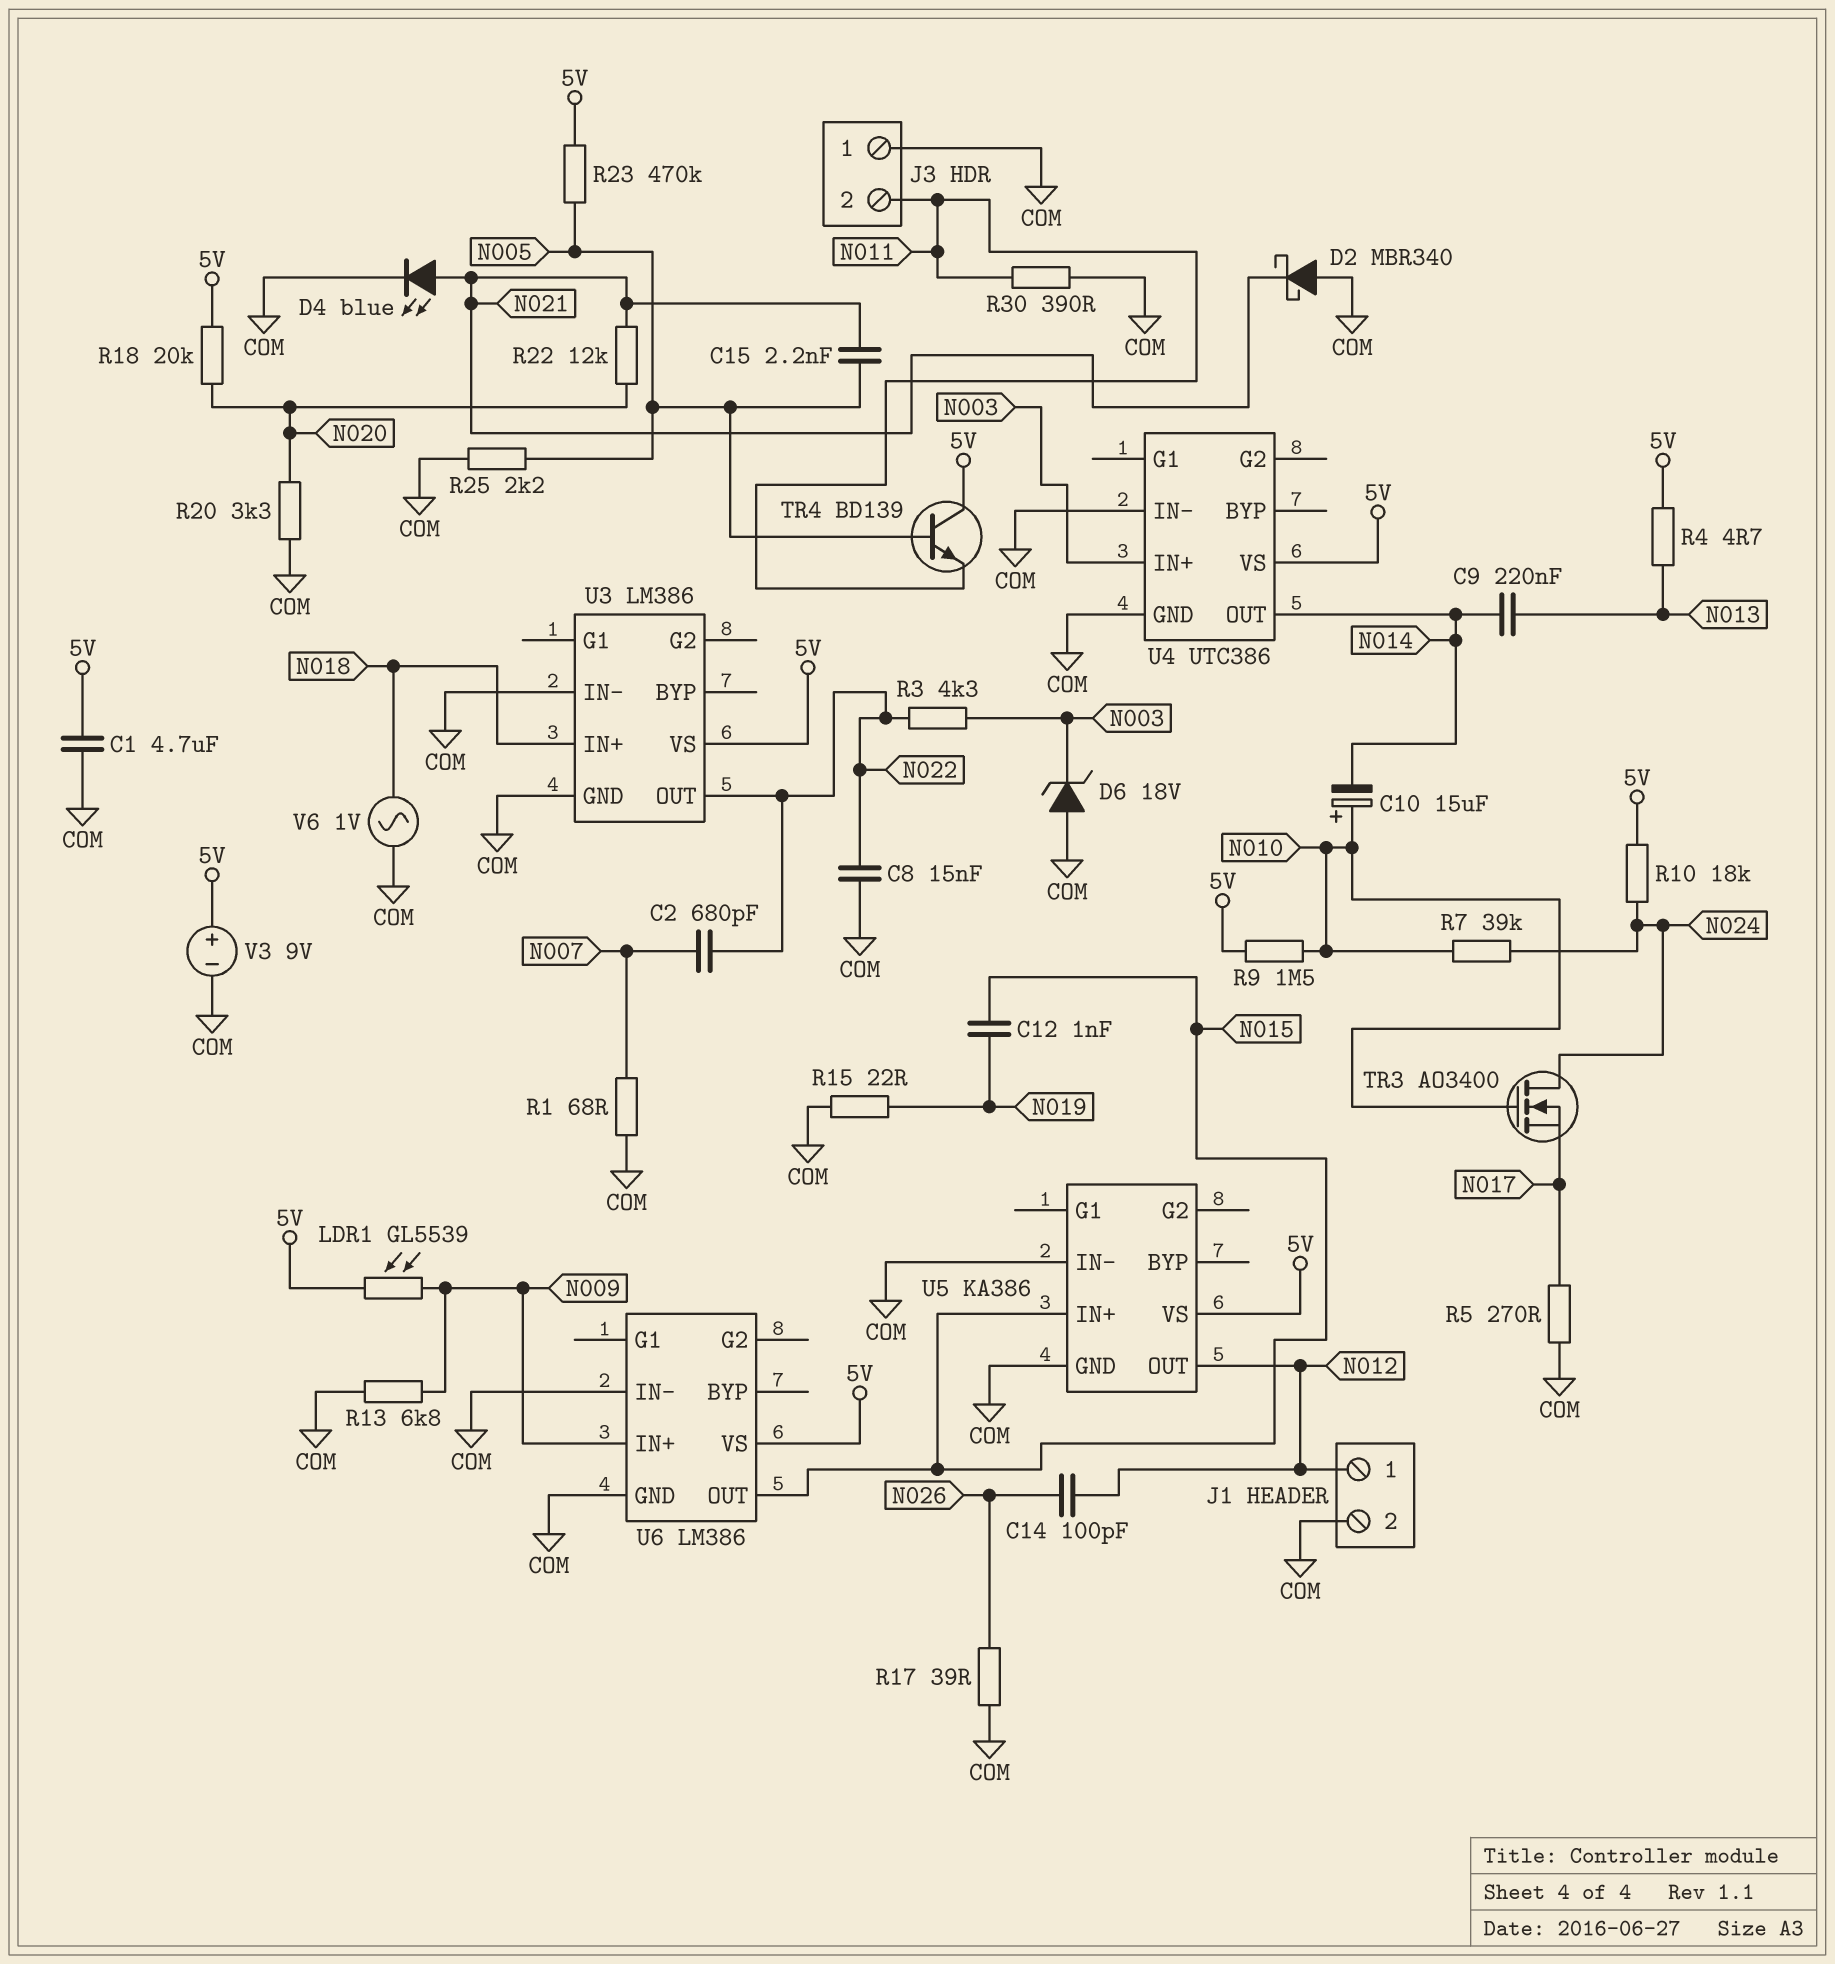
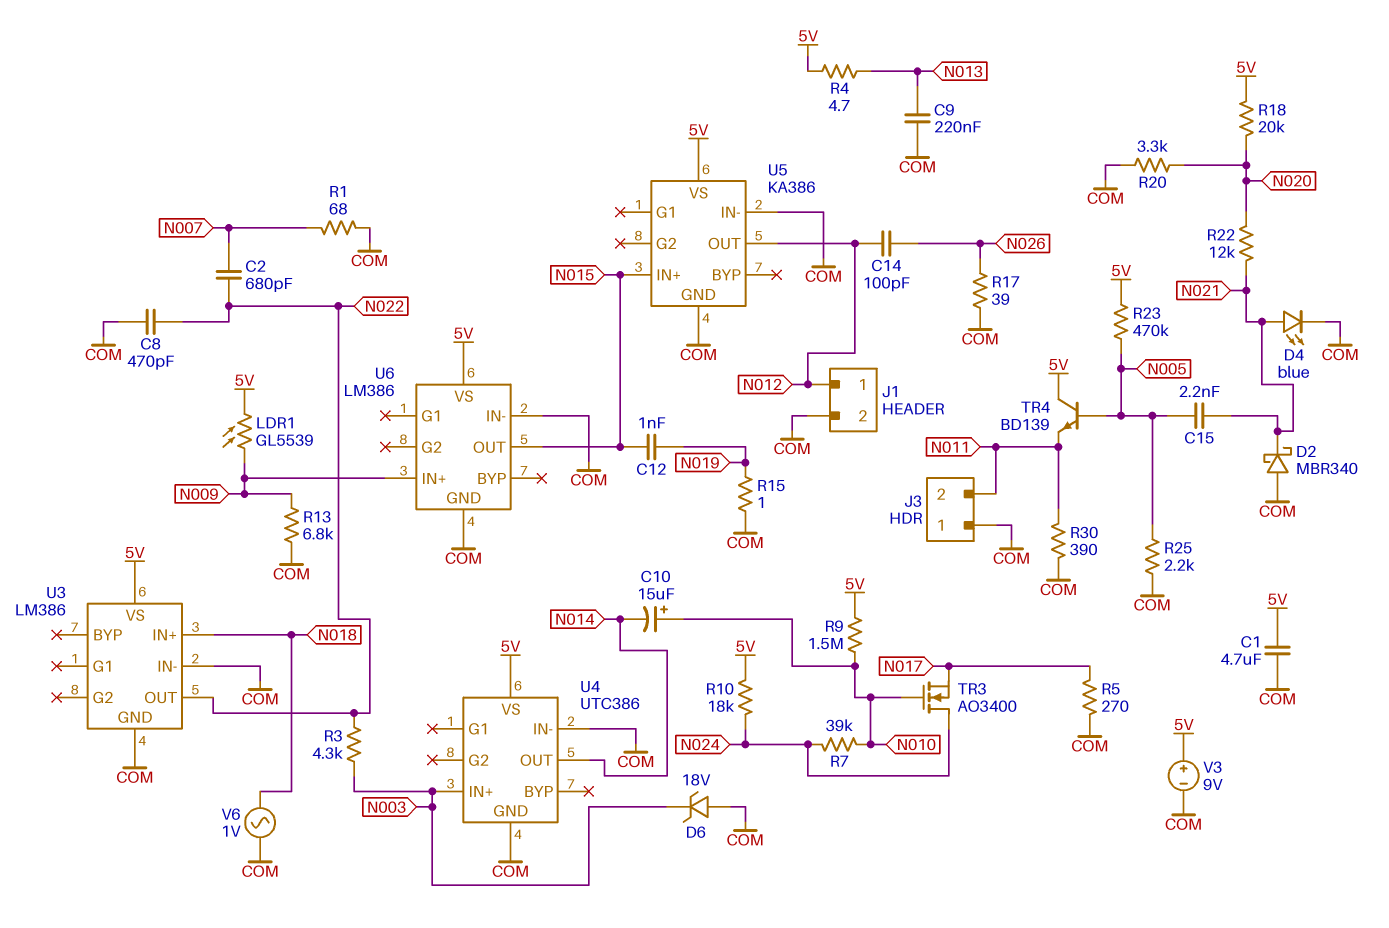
C8: 15nF (COM, N022) -> 470pF (COM, N022)
C9: 220nF (N013, N014) -> 220nF (COM, N013)
R15: 22 (COM, N019) -> 1 (COM, N019)

